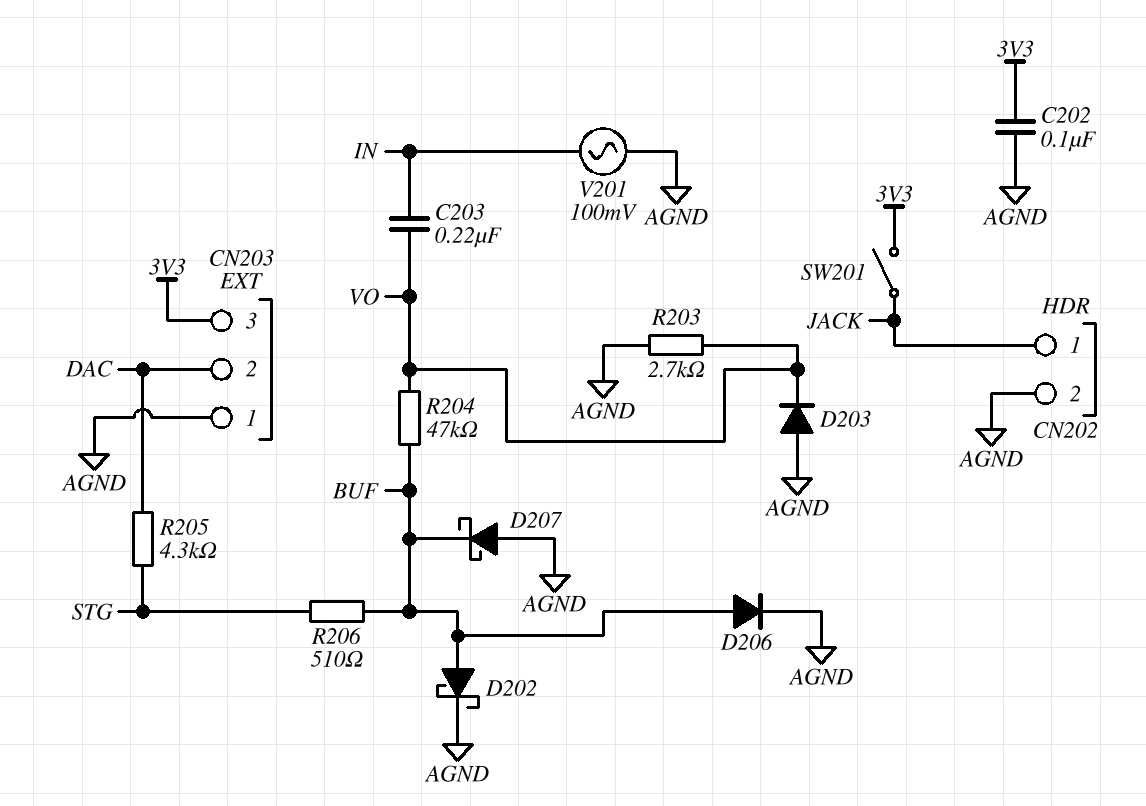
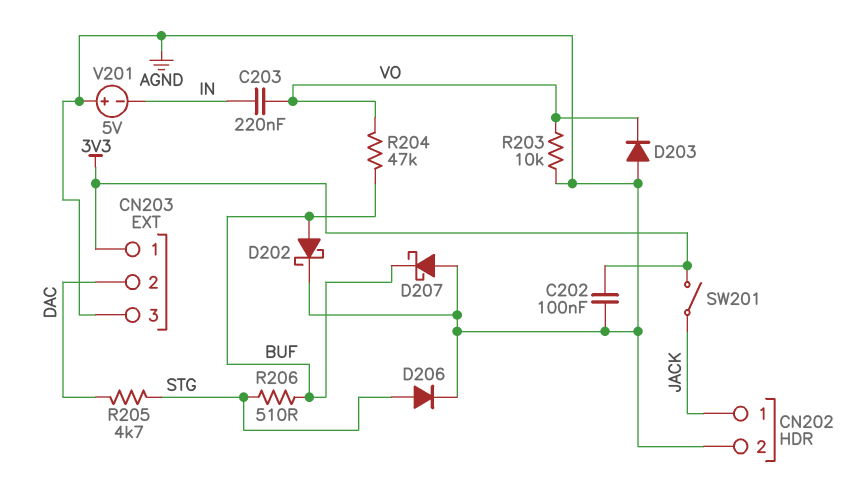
CN203 pin 1: AGND -> 3V3
CN203 pin 3: 3V3 -> AGND
D206: diode (A BUF, K AGND) -> diode (A STG, K AGND)
R203: 2.7k (AGND, VO) -> 10k (AGND, VO)
R205: 4.3k (DAC, STG) -> 4.7k (DAC, STG)
V201: AC 100mV (AGND, IN) -> 5V (plus AGND, minus IN)

